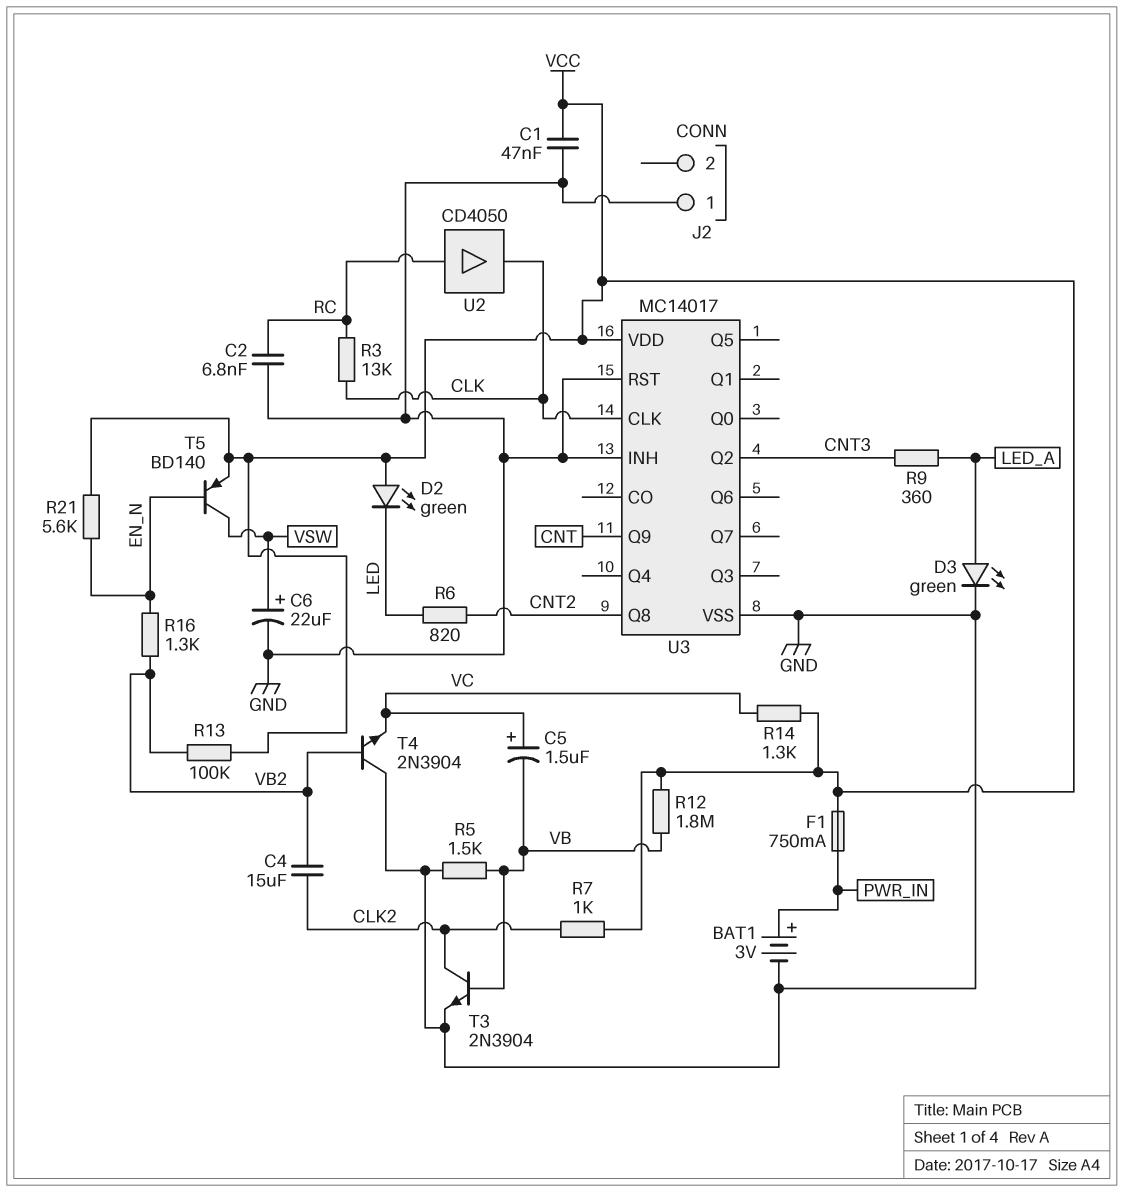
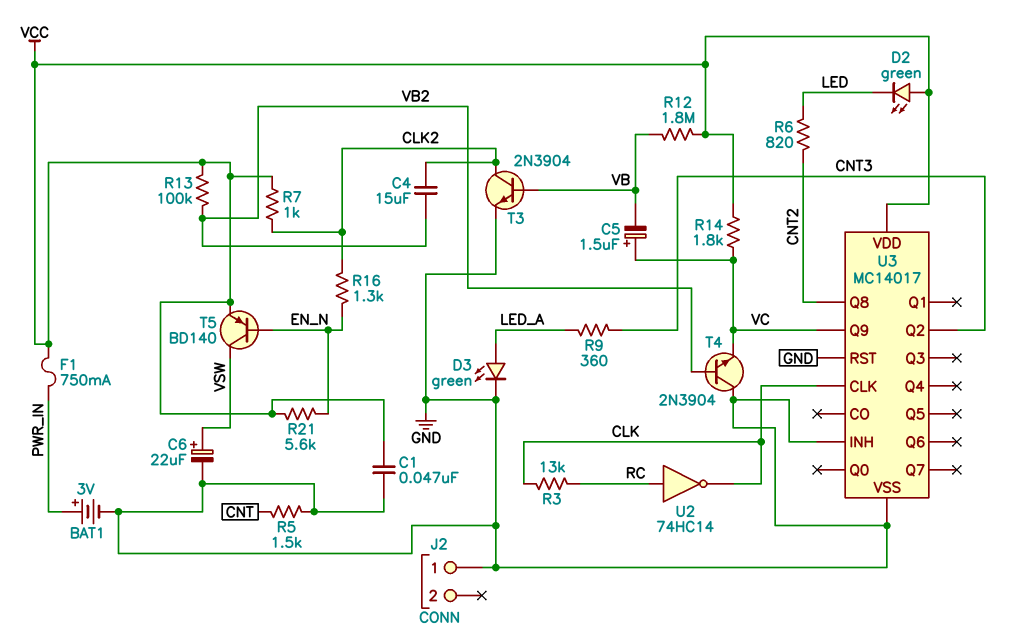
C2: 6.8nF (GND, RC) -> none
R5: 1.5k (GND, VB) -> 1.5k (CNT, GND)
R14: 1.3k (VC, VCC) -> 1.8k (VC, VCC)
R16: 1.3k (EN_N, VB2) -> 1.3k (CLK2, EN_N)
U2: buffer CD4050 (in RC, out CLK) -> NOT 74HC14 (in RC, out CLK)
U3 pin Q9: CNT -> VC

